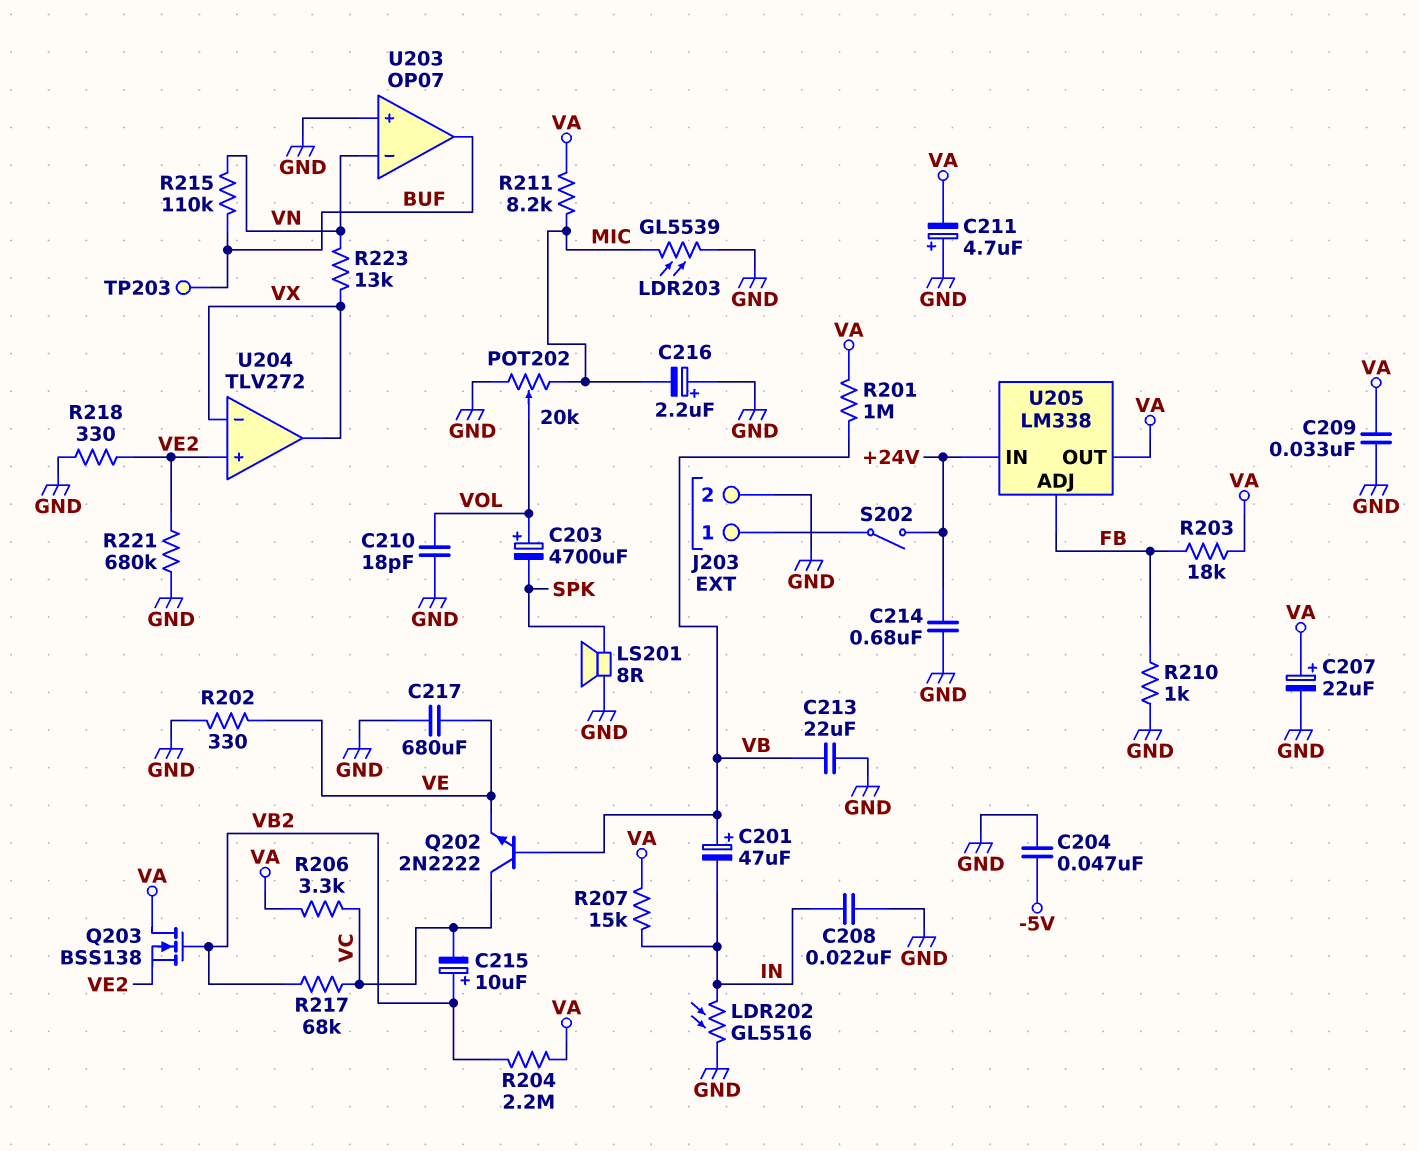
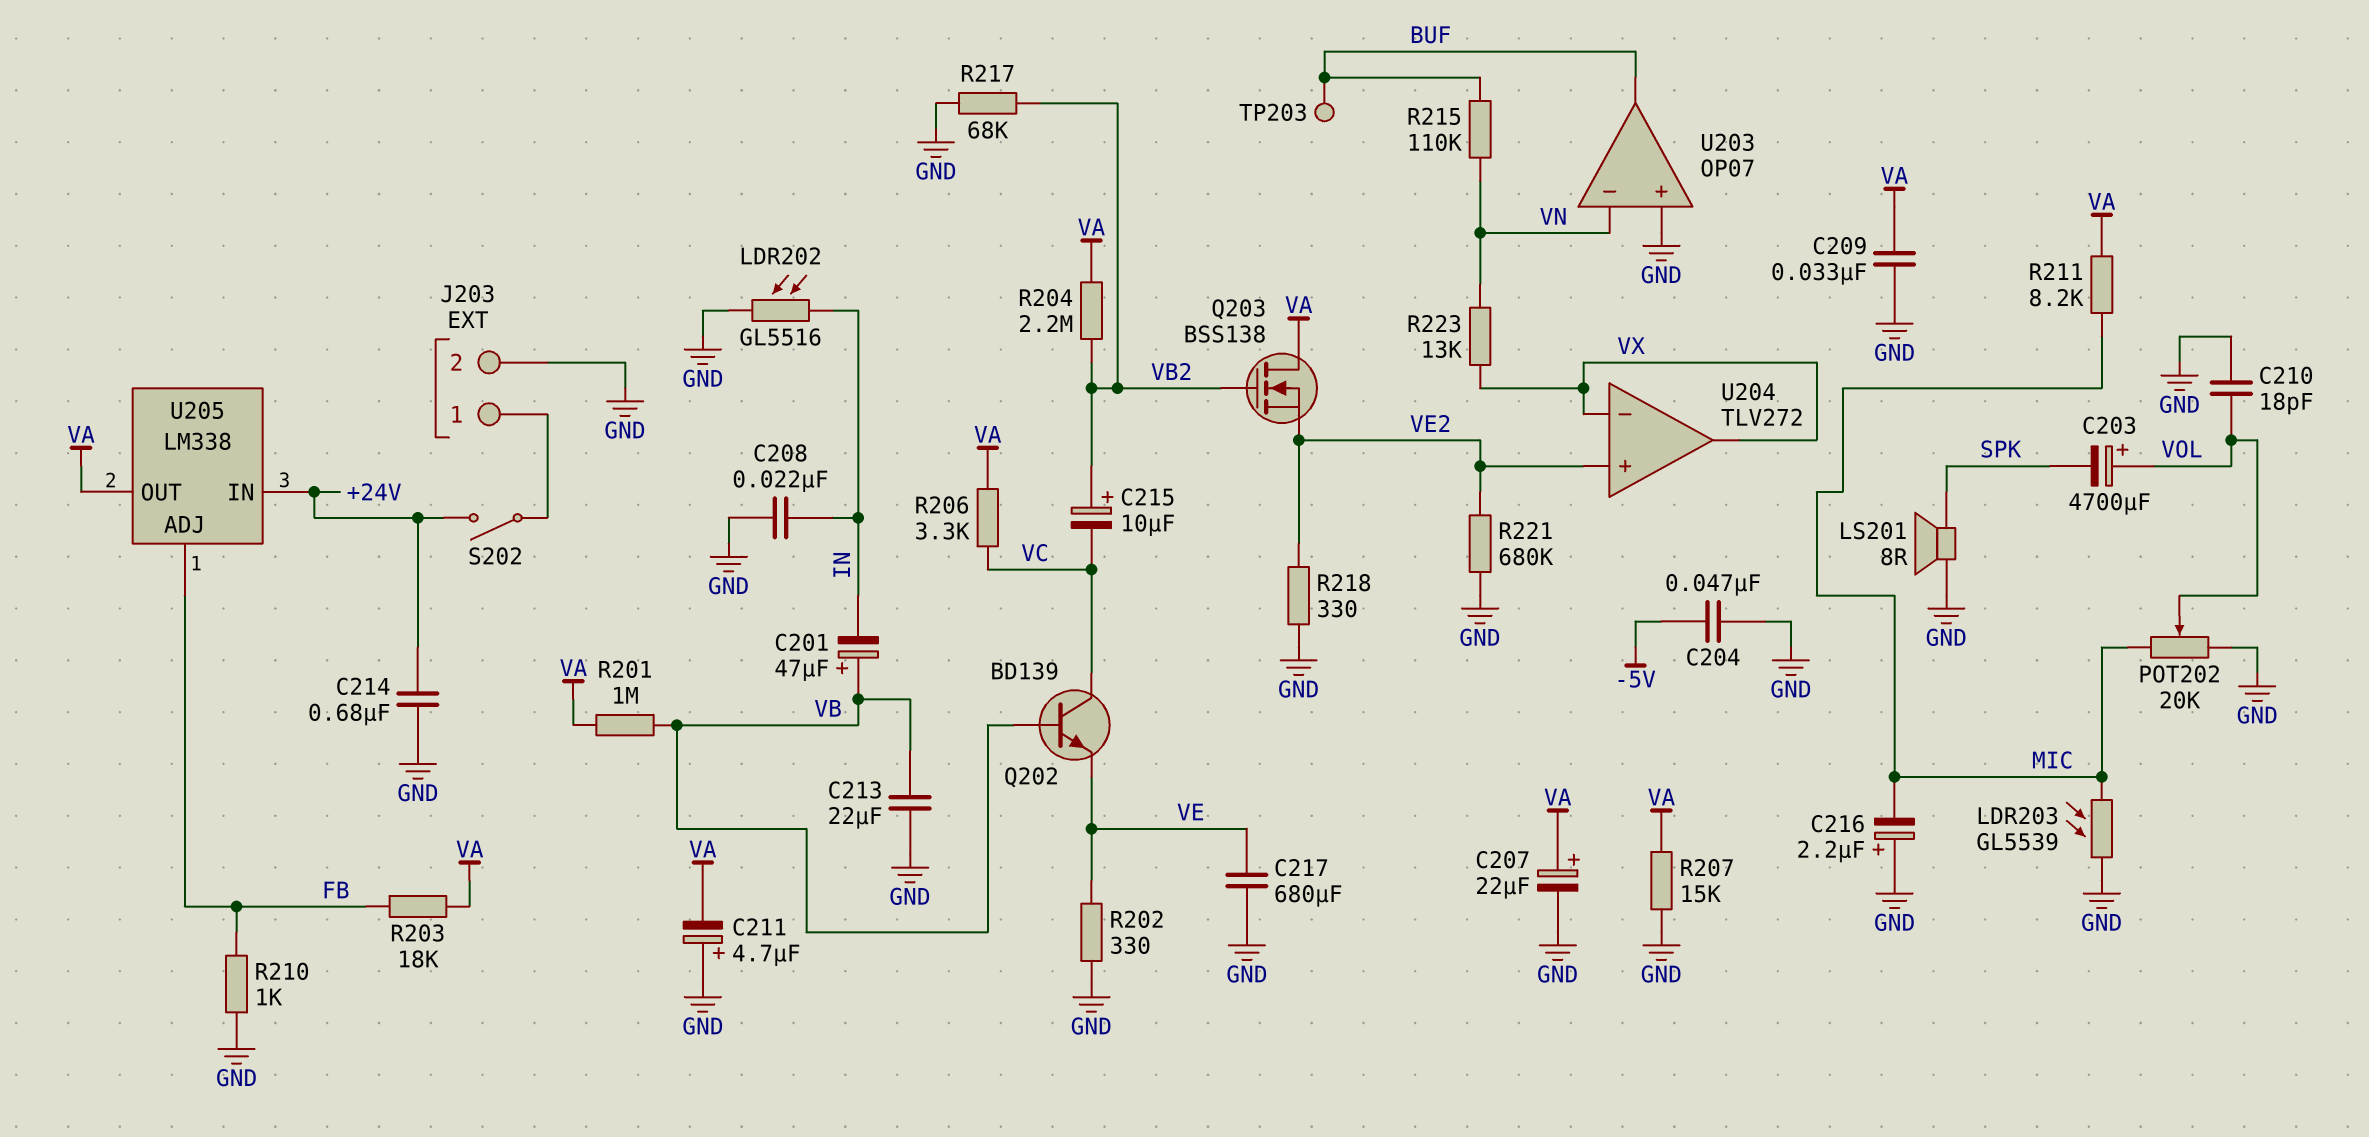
Q202: NPN 2N2222 (B VB, C VC, E VE) -> NPN BD139 (B VB, C VC, E VE)
R207: 15k (IN, VA) -> 15k (GND, VA)
R217: 68k (VB2, VC) -> 68k (GND, VB2)

